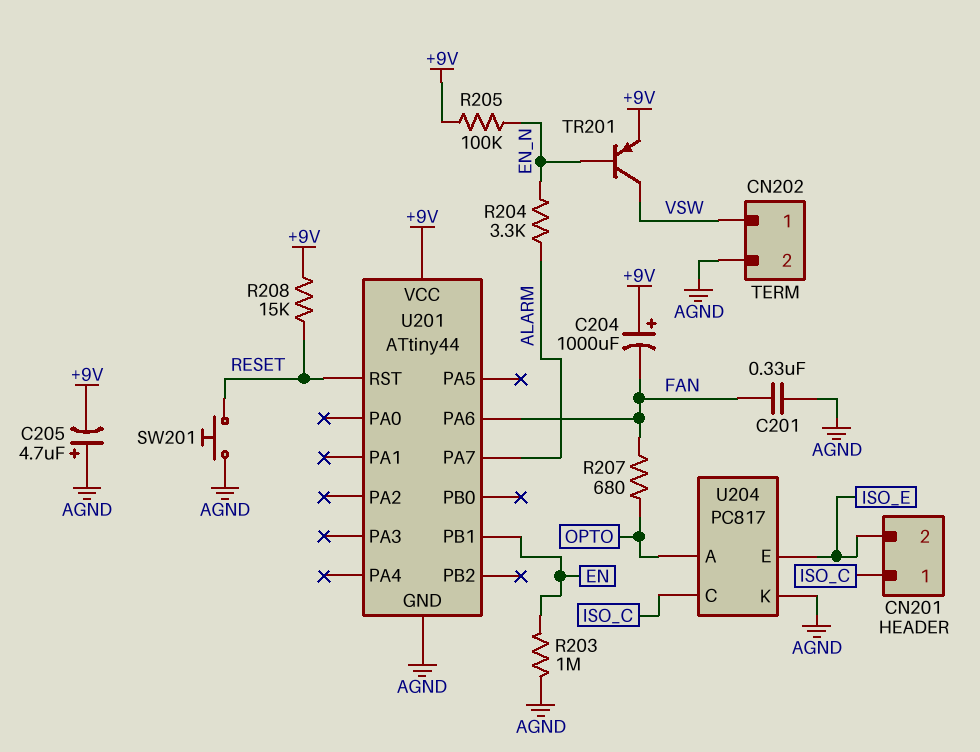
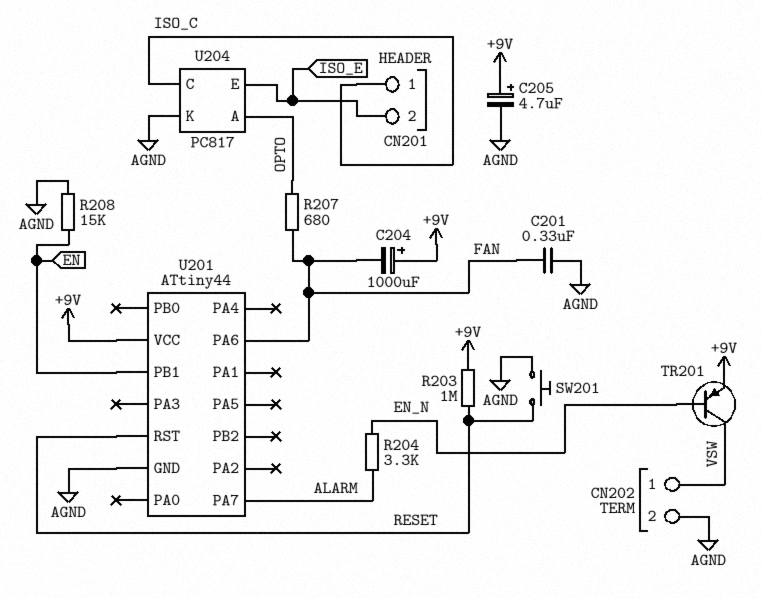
C205: 4.7uF (plus AGND, minus +9V) -> 4.7uF (plus +9V, minus AGND)
R203: 1M (AGND, EN) -> 1M (+9V, RESET)
R205: 100k (+9V, EN_N) -> none
R208: 15k (+9V, RESET) -> 15k (AGND, EN)

